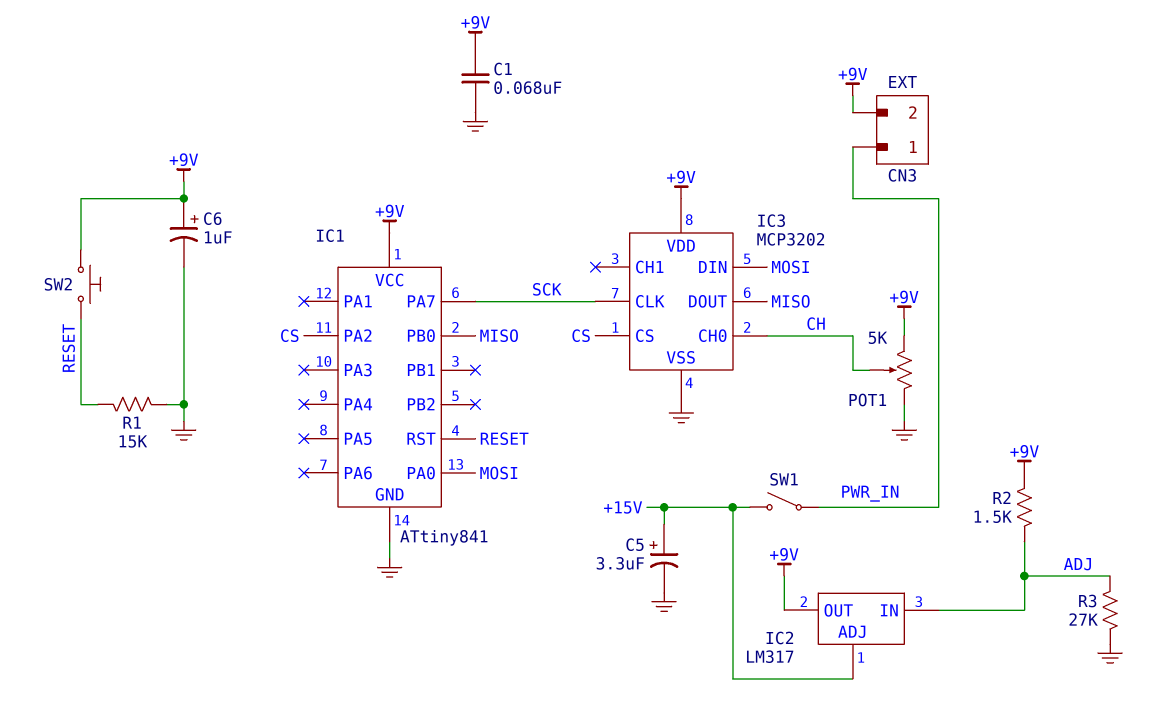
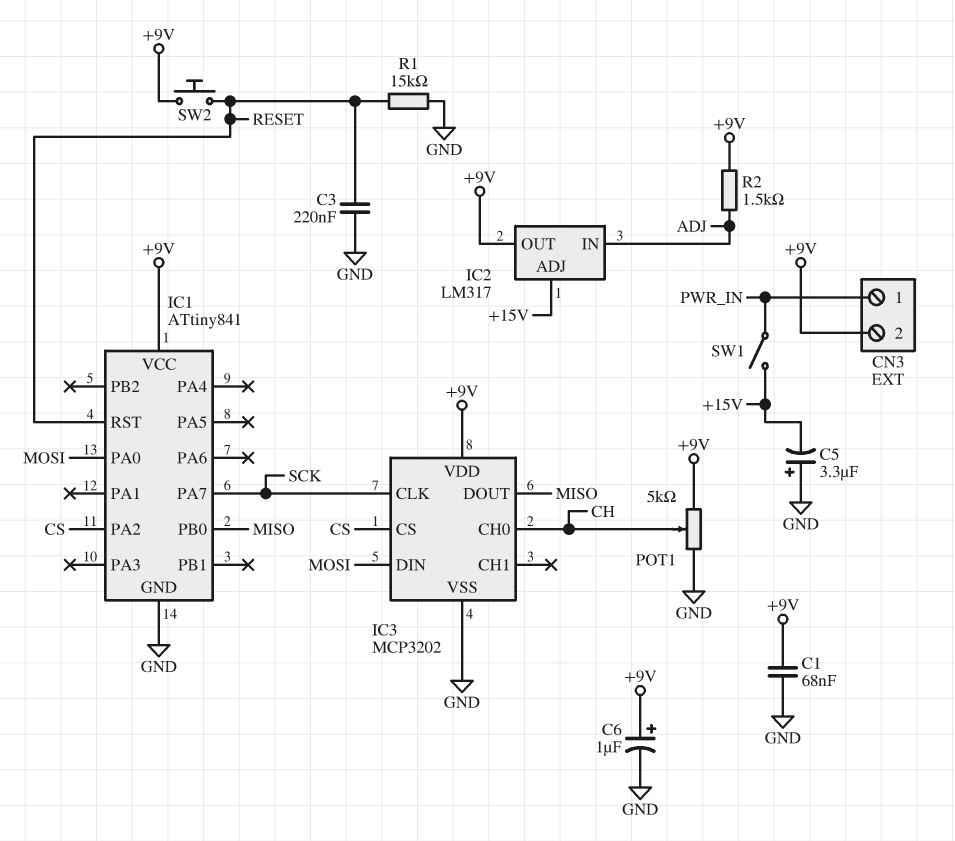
C3: none -> 220nF (GND, RESET)
C5: 3.3uF (plus +15V, minus GND) -> 3.3uF (plus GND, minus +15V)
R3: 27k (ADJ, GND) -> none

